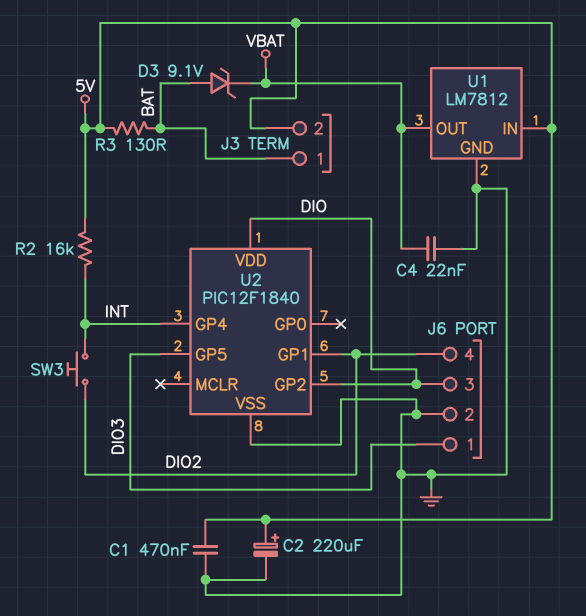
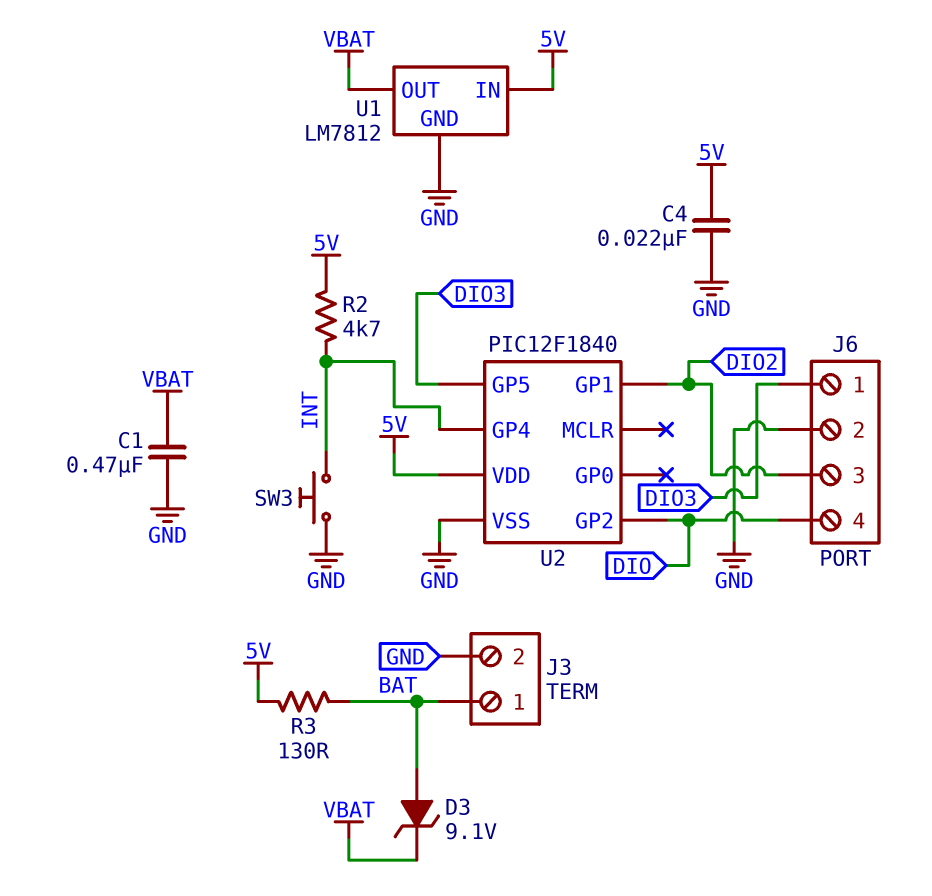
C1: 470nF (5V, GND) -> 470nF (GND, VBAT)
C2: 220uF (plus 5V, minus GND) -> none
C4: 22nF (GND, VBAT) -> 22nF (5V, GND)
J3 pin 2: 5V -> GND
J6 pin 3: DIO -> DIO2
J6 pin 4: DIO2 -> DIO
R2: 16k (5V, INT) -> 4.7k (5V, INT)
SW3: button (DIO2, INT) -> button (GND, INT)
U2 pin VDD: DIO -> 5V

